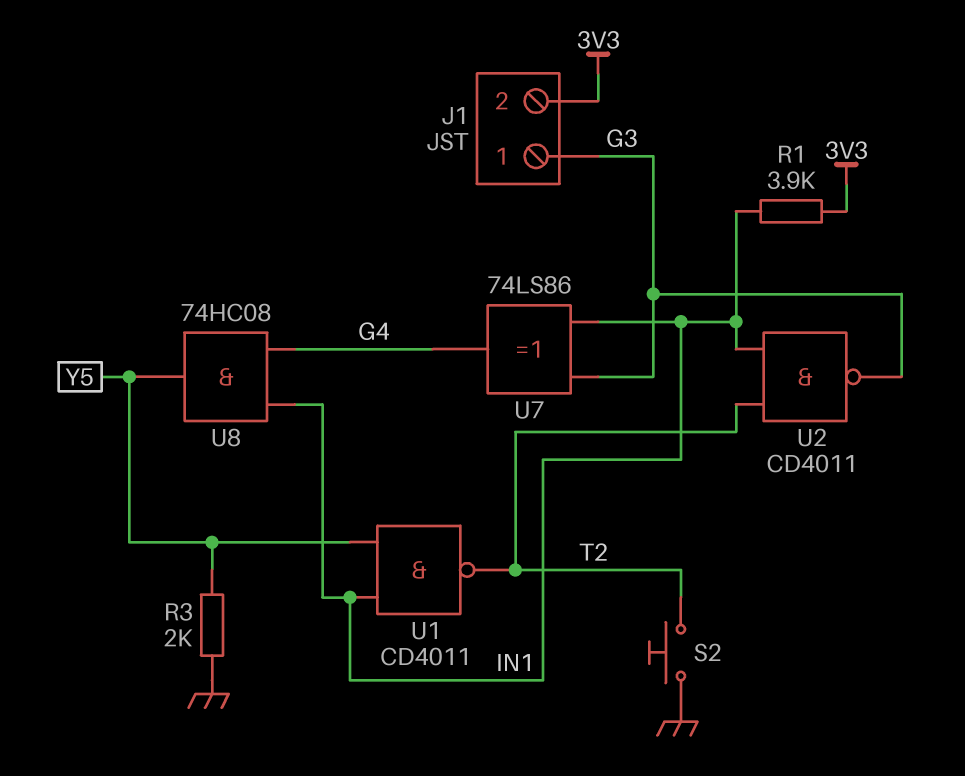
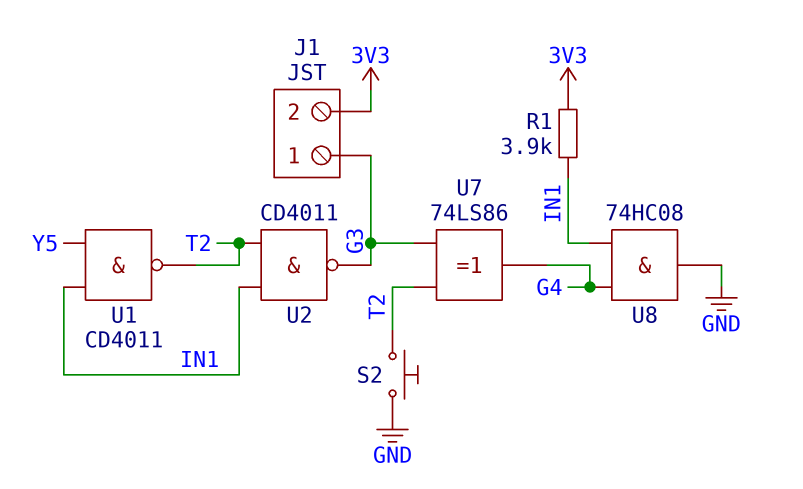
R3: 2k (GND, Y5) -> none
U7: XOR 74LS86 (in G3, in IN1, out G4) -> XOR 74LS86 (in G3, in T2, out G4)
U8: AND 74HC08 (in G4, in IN1, out Y5) -> AND 74HC08 (in G4, in IN1, out GND)

